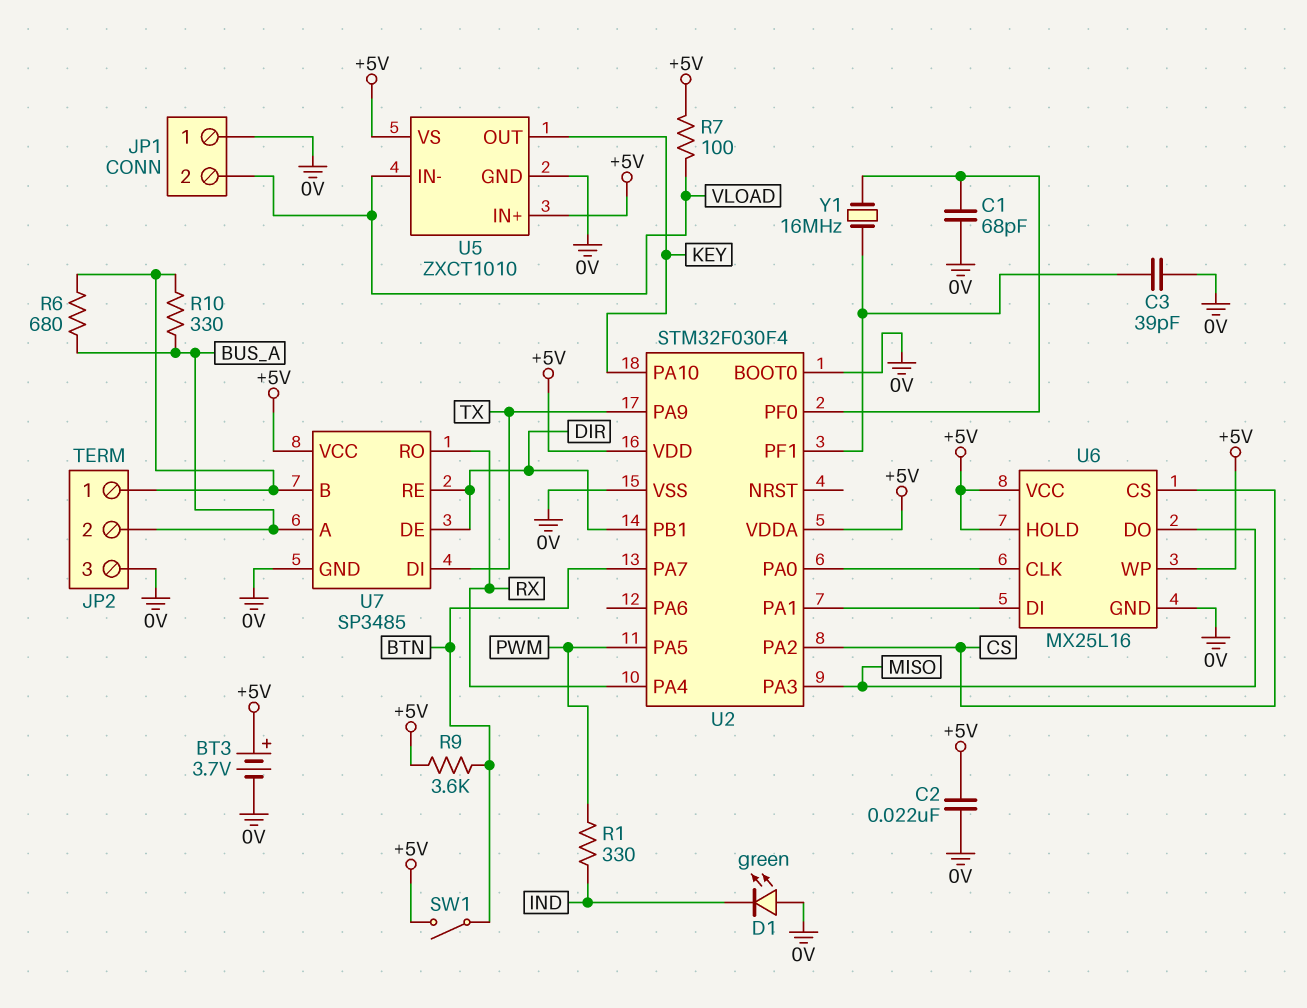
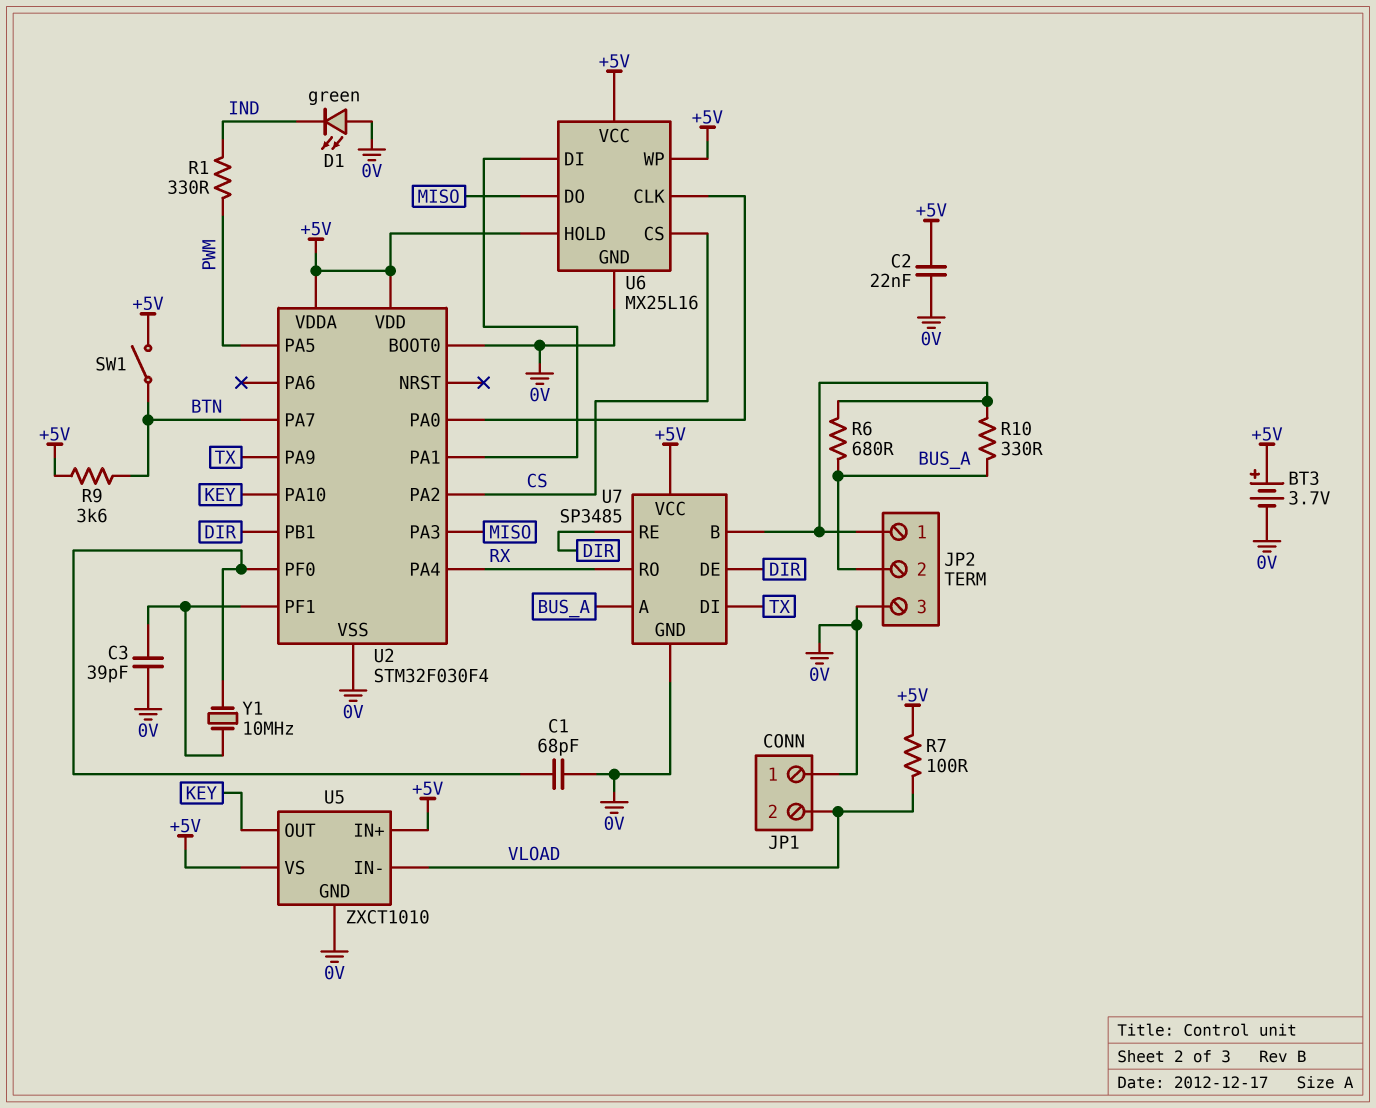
Y1: 16MHz (U2/PF0, U2/PF1) -> 10MHz (U2/PF0, U2/PF1)

